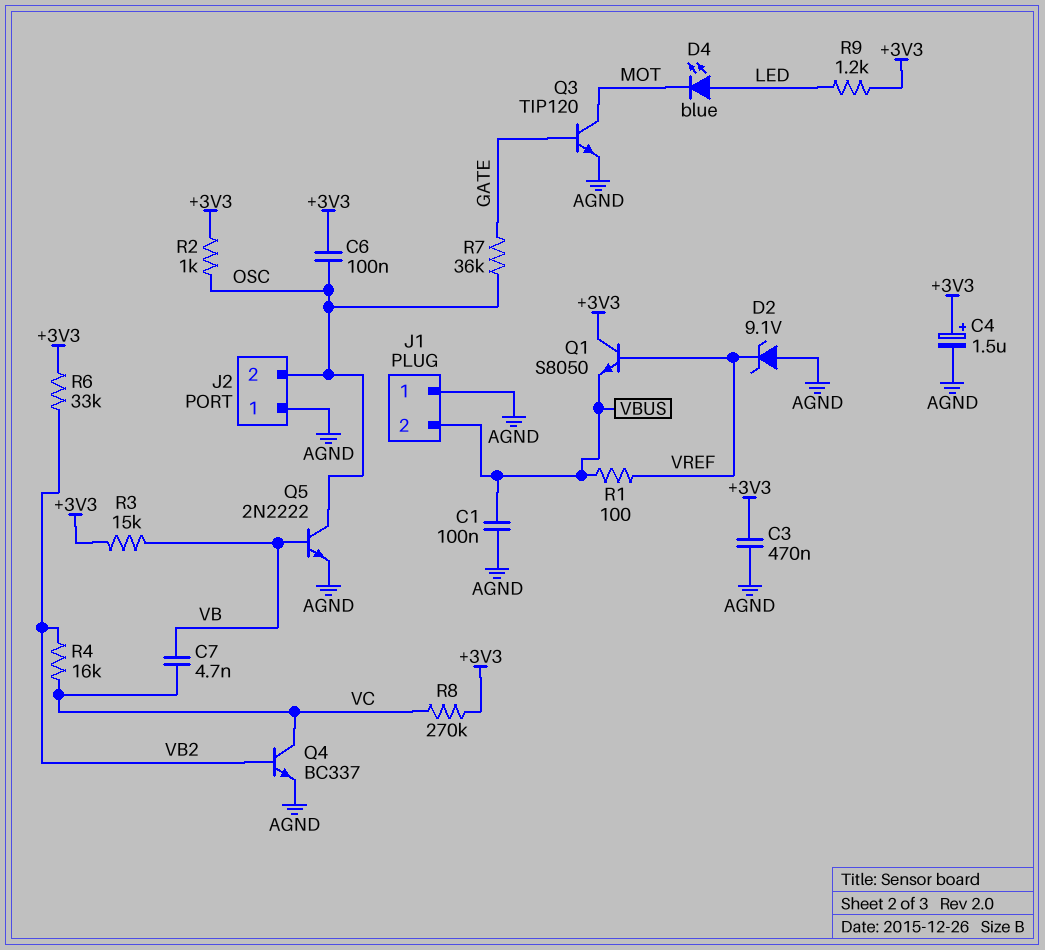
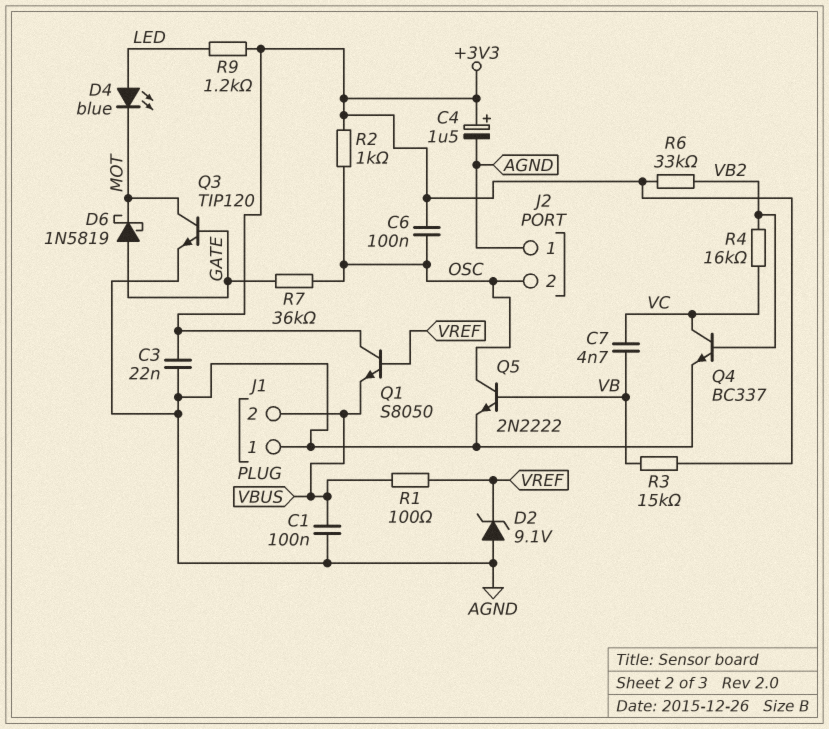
C3: 470nF (+3V3, AGND) -> 22nF (+3V3, AGND)
D6: none -> schottky 1N5819 (A GATE, K MOT)
R8: 270k (+3V3, VC) -> none

